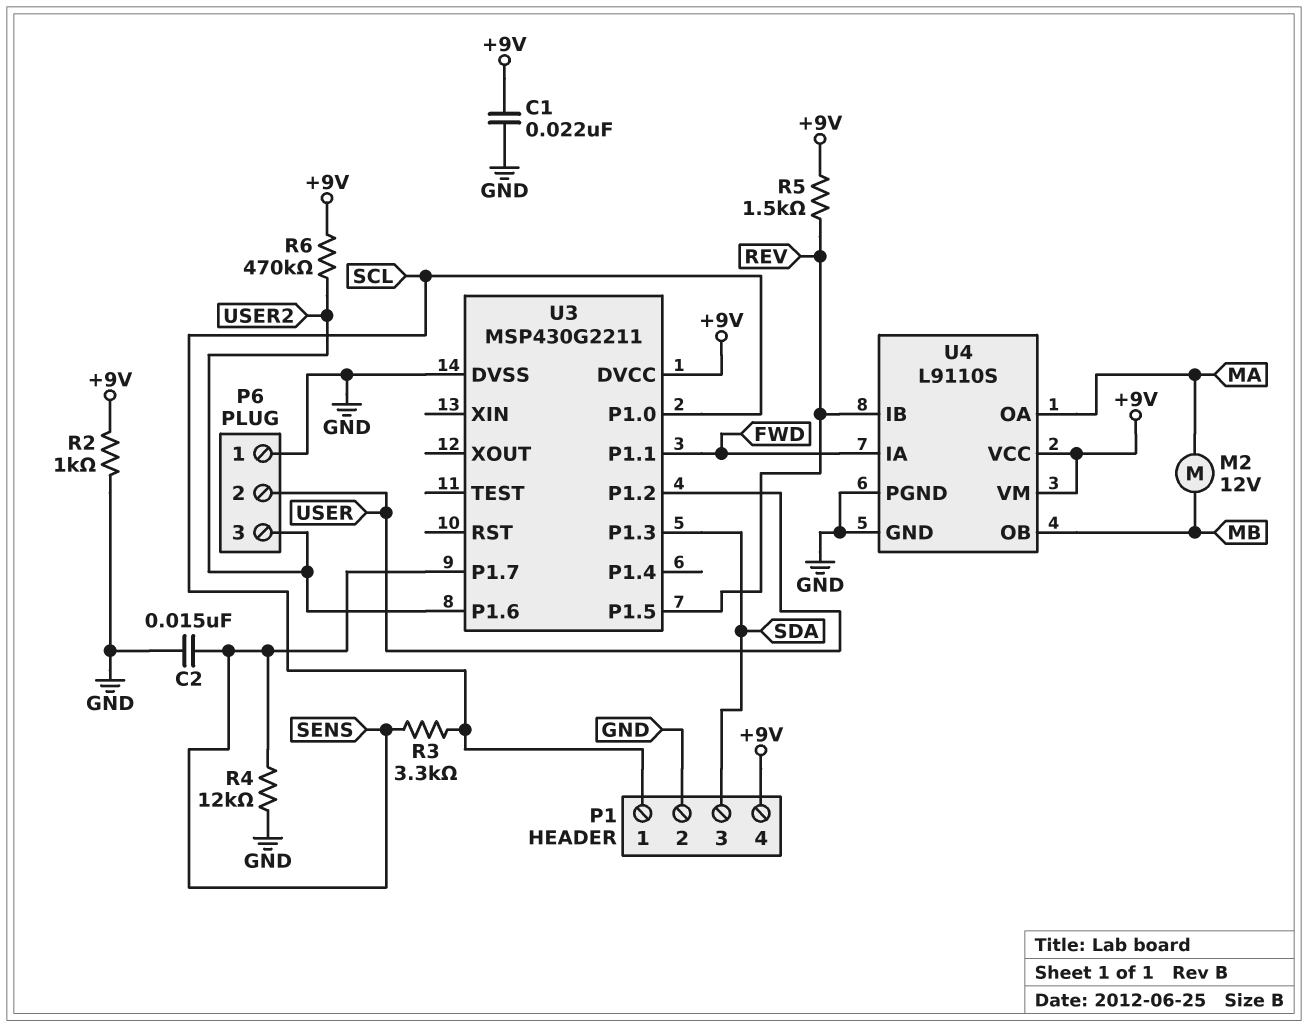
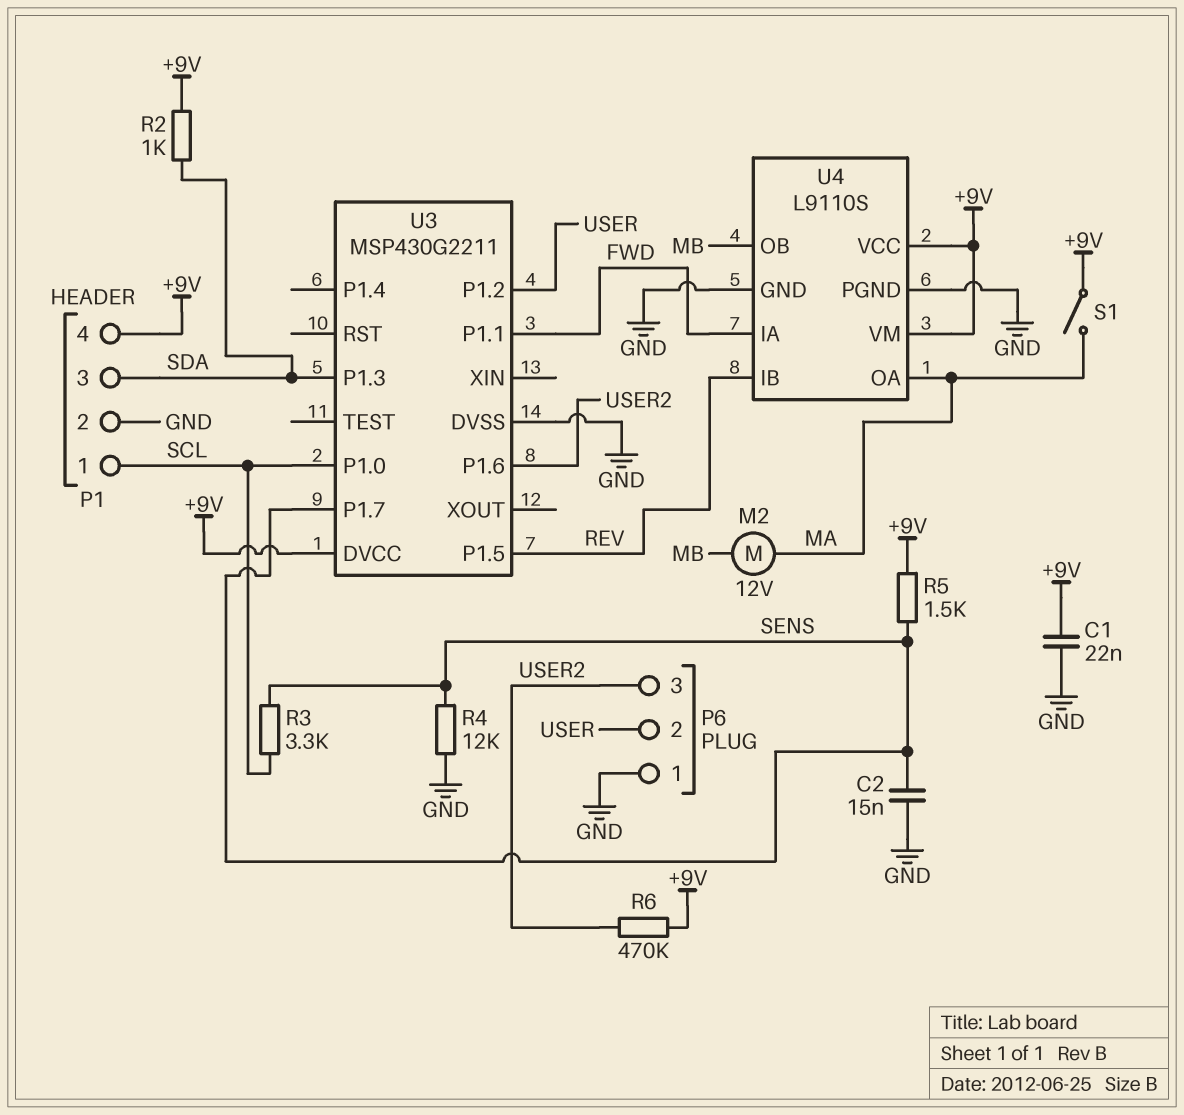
R2: 1k (+9V, GND) -> 1k (+9V, SDA)
R5: 1.5k (+9V, REV) -> 1.5k (+9V, SENS)
S1: none -> switch (+9V, MA)

